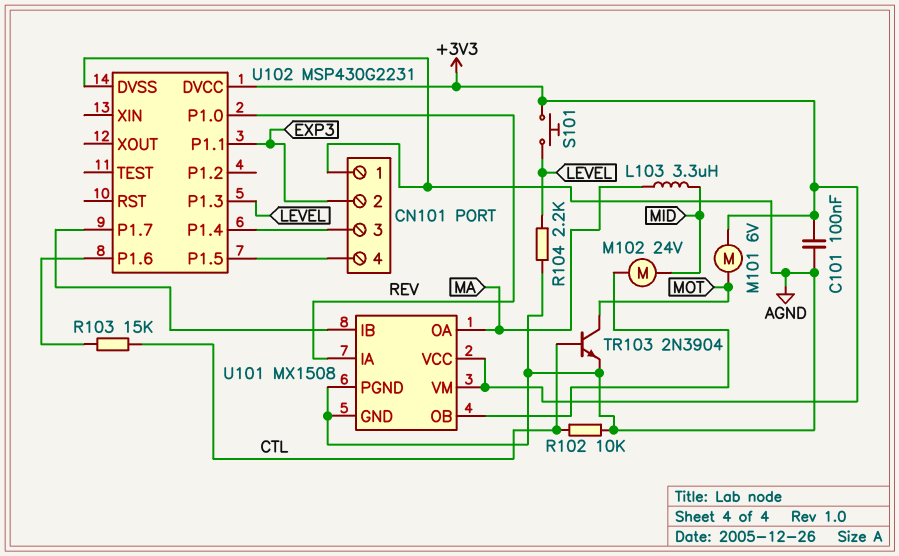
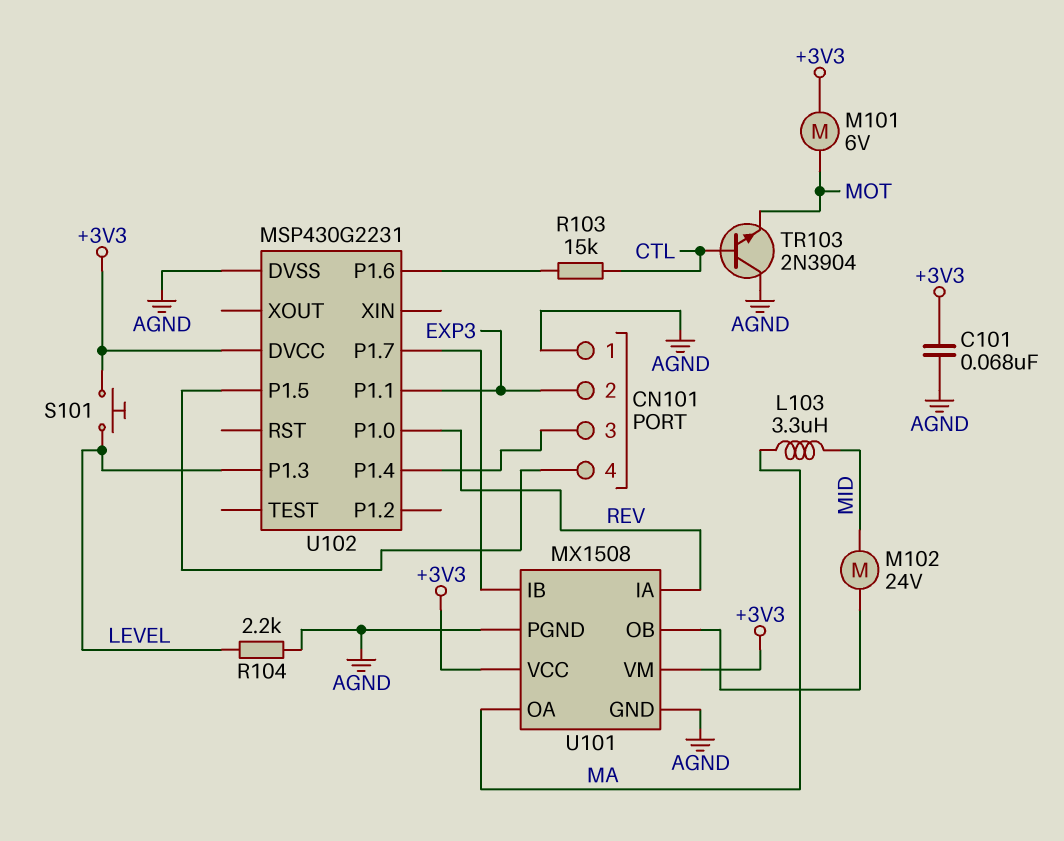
C101: 100nF (+3V3, AGND) -> 68nF (+3V3, AGND)
R102: 10k (AGND, CTL) -> none
TR103: NPN 2N3904 (B CTL, C MOT, E AGND) -> NPN 2N3904 (B CTL, C AGND, E MOT)

